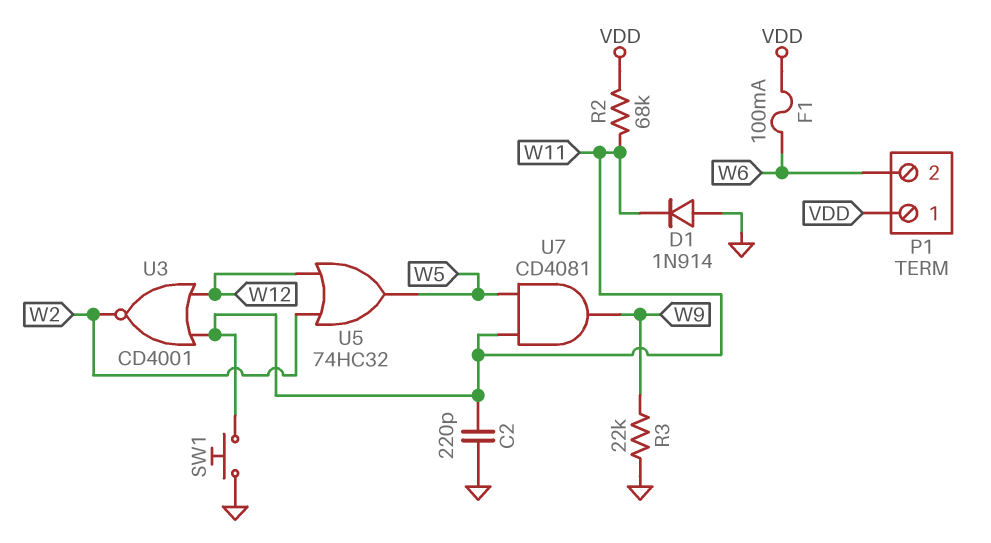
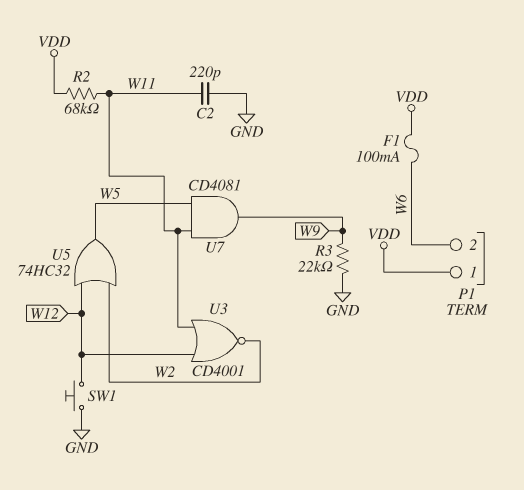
D1: diode 1N914 (A GND, K W11) -> none
SW1: button (GND, W11) -> button (GND, W12)

